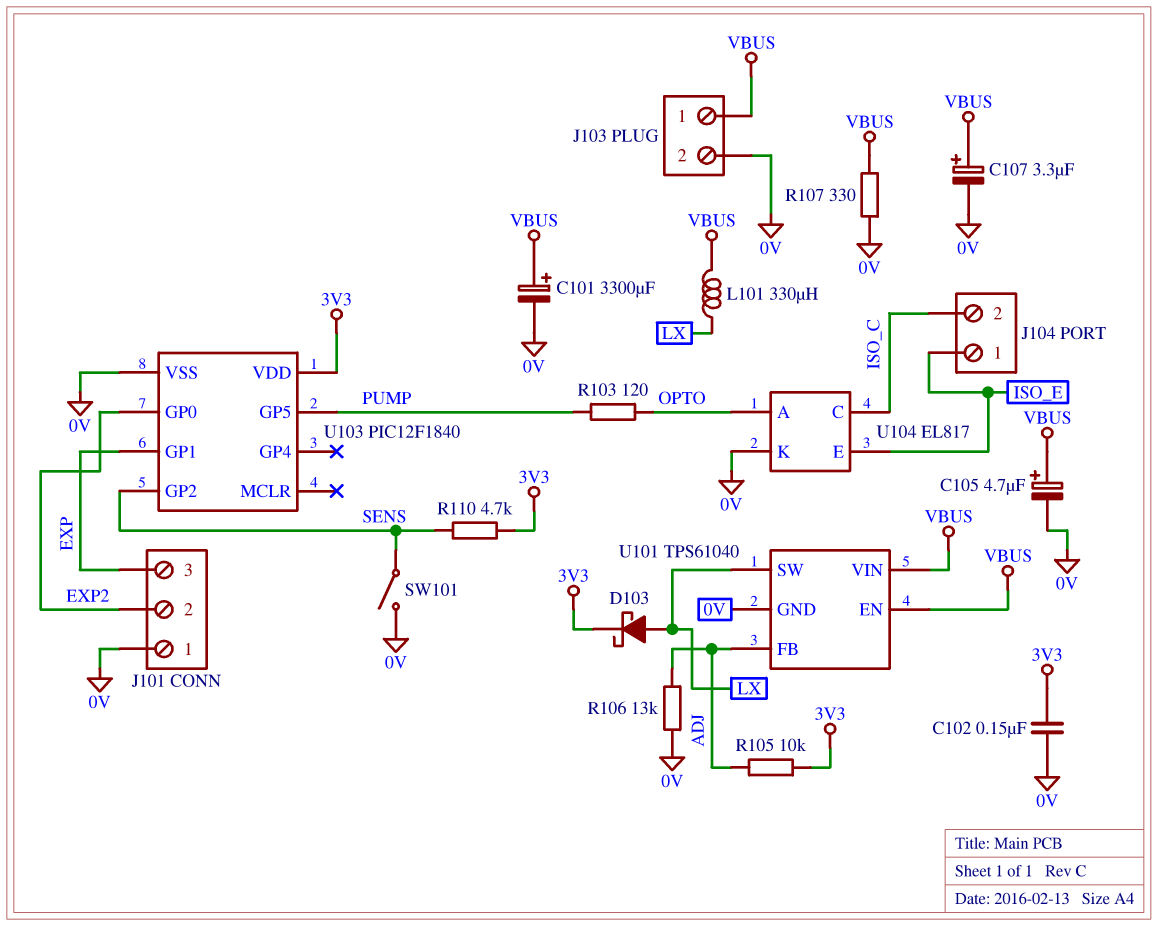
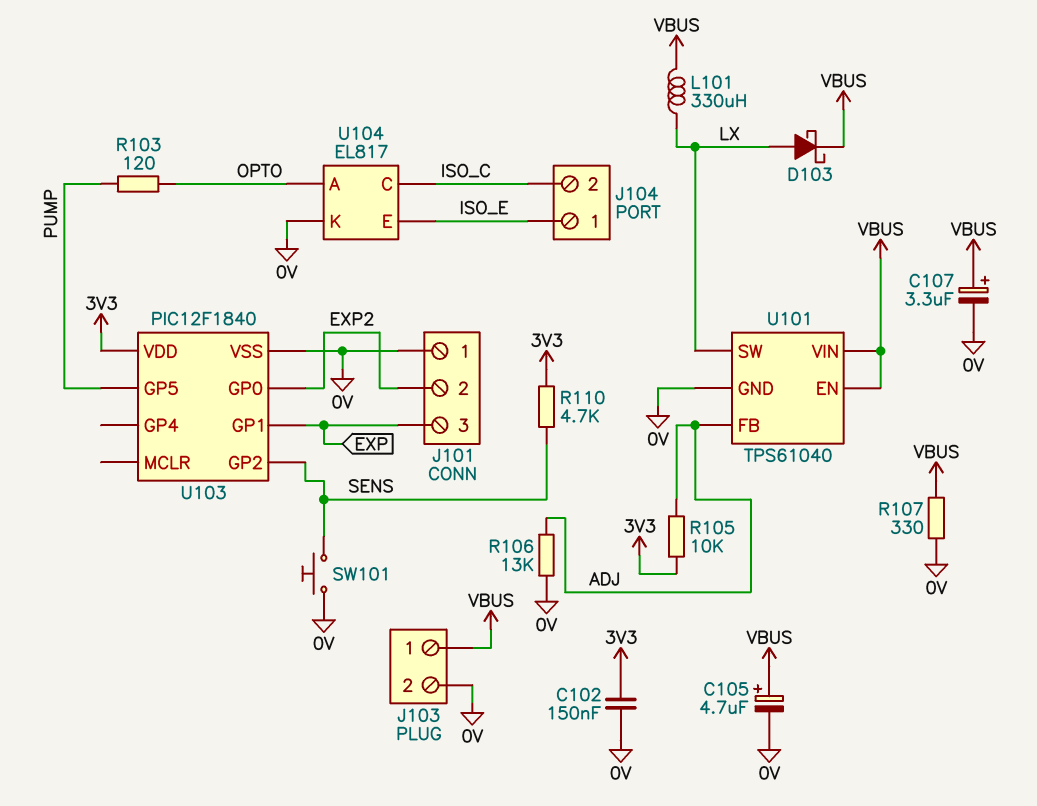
C101: 3300uF (plus VBUS, minus 0V) -> none
D103: schottky (A LX, K 3V3) -> schottky (A LX, K VBUS)
SW101: switch (0V, SENS) -> button (0V, SENS)

